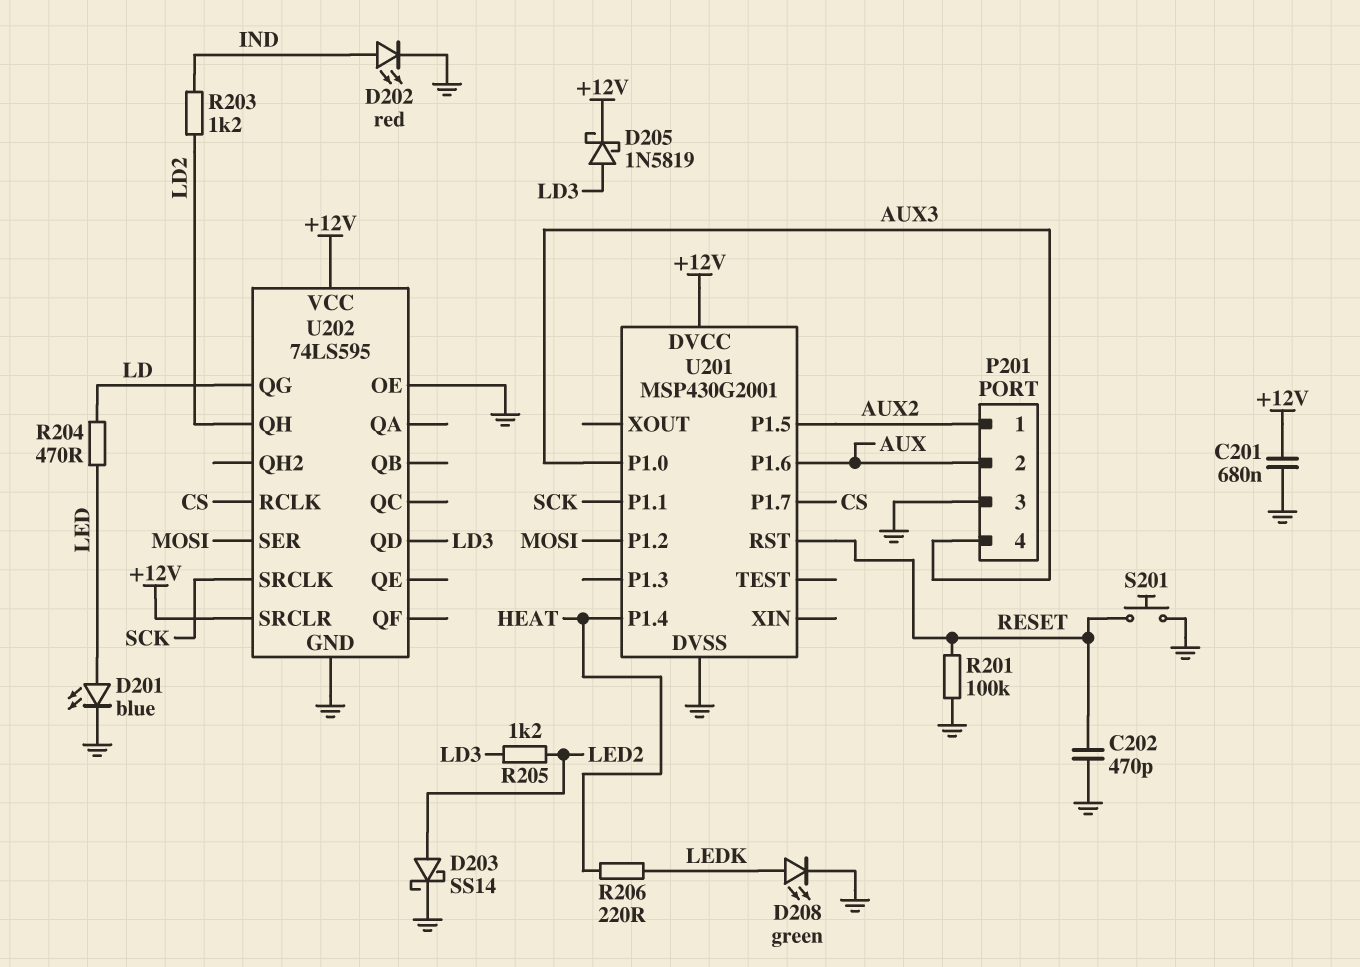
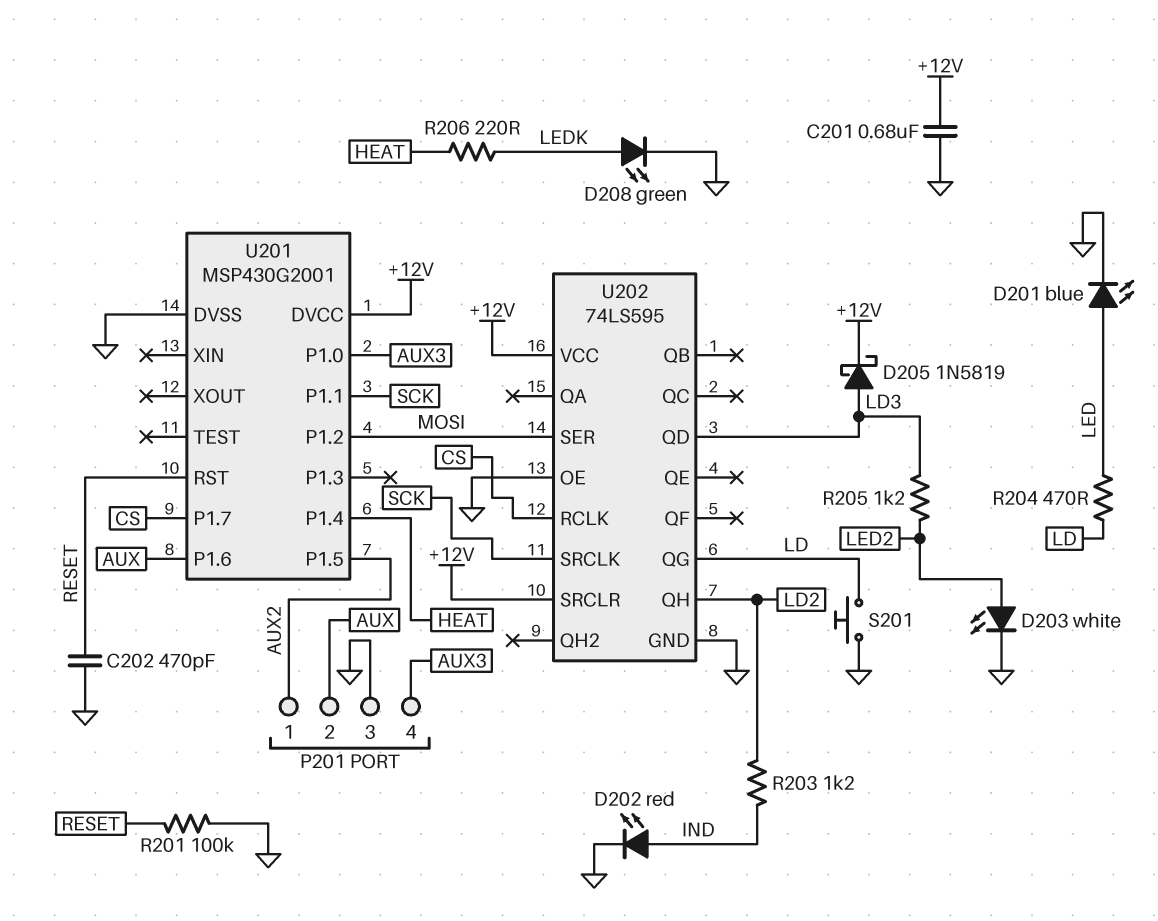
D203: schottky SS14 (A LED2, K GND) -> LED white (A LED2, K GND)
S201: button (GND, RESET) -> button (GND, LD)

